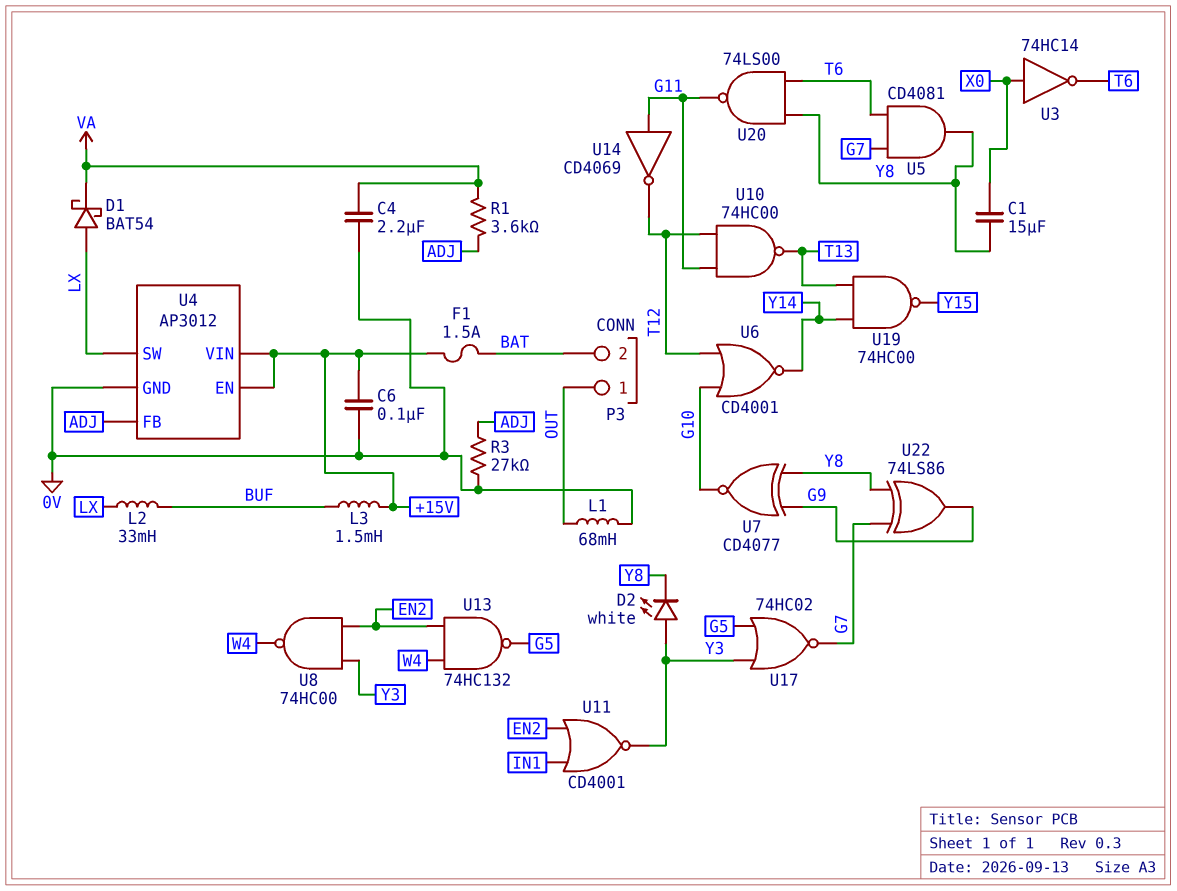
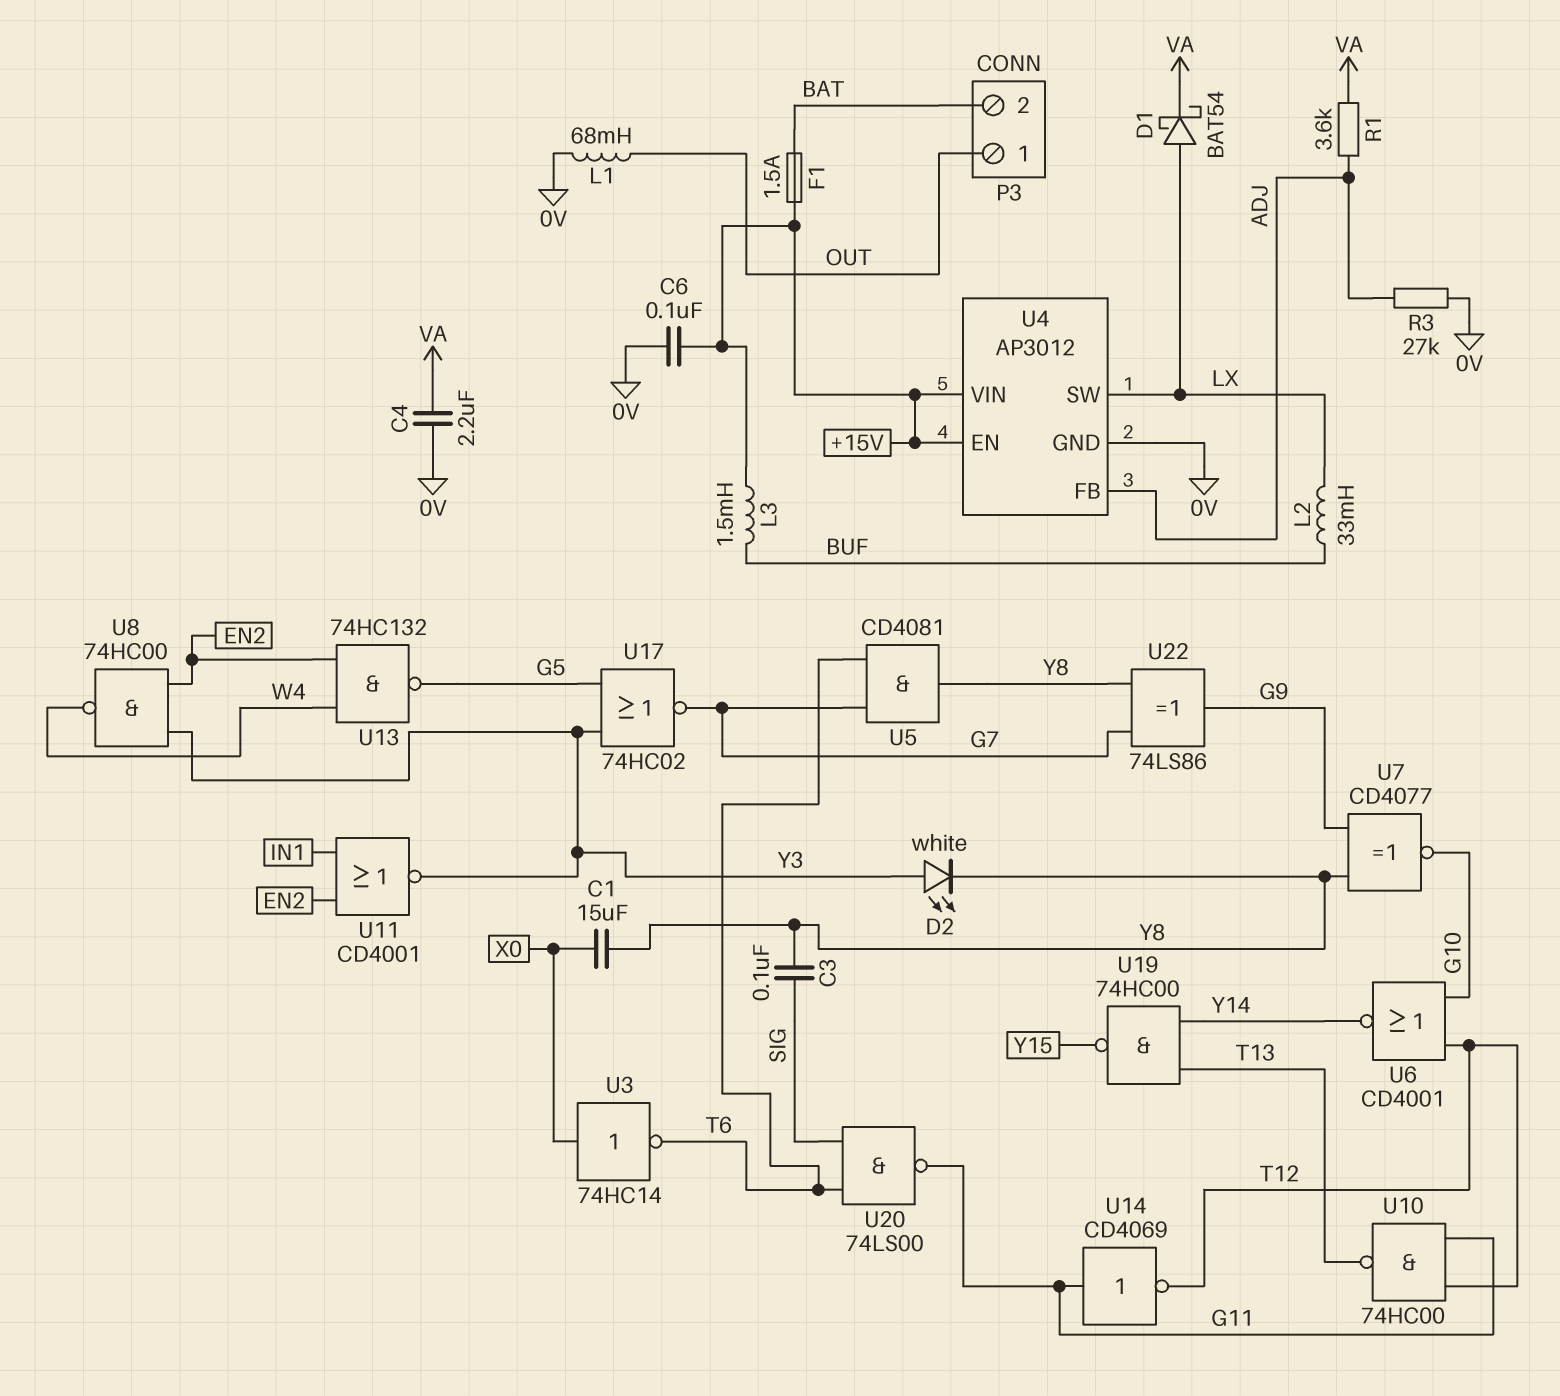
C3: none -> 100nF (SIG, Y8)
U20: NAND 74LS00 (in T6, in Y8, out G11) -> NAND 74LS00 (in SIG, in T6, out G11)

